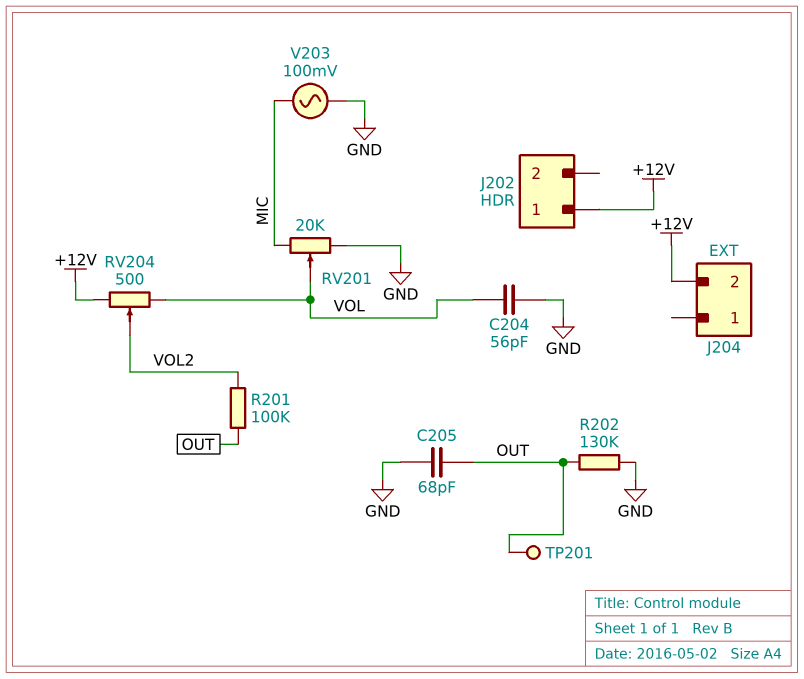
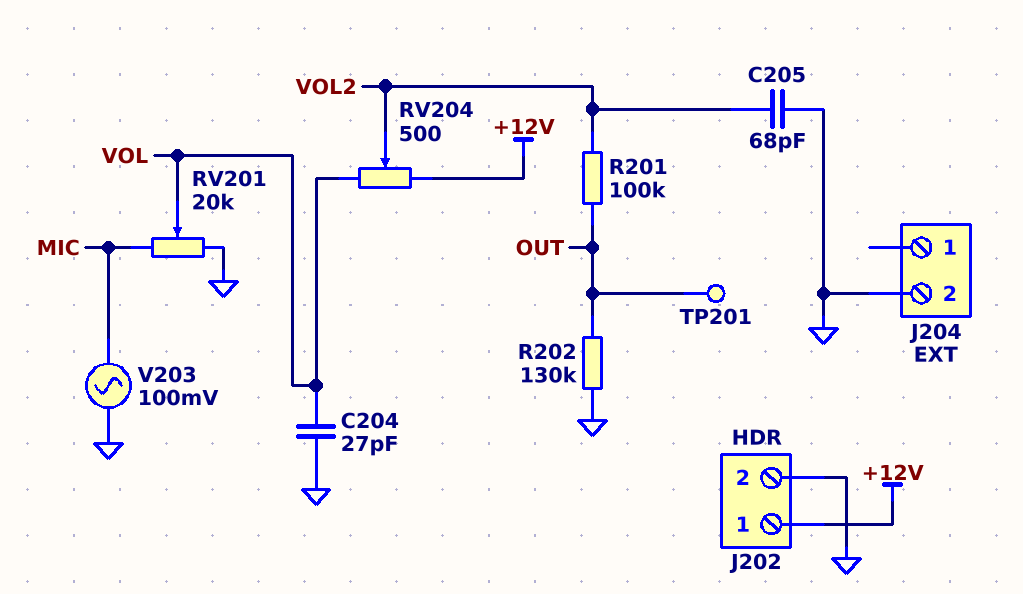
C204: 56pF (GND, VOL) -> 27pF (GND, VOL)
C205: 68pF (GND, OUT) -> 68pF (GND, VOL2)
J202 pin 2: none -> GND
J204 pin 2: +12V -> GND

